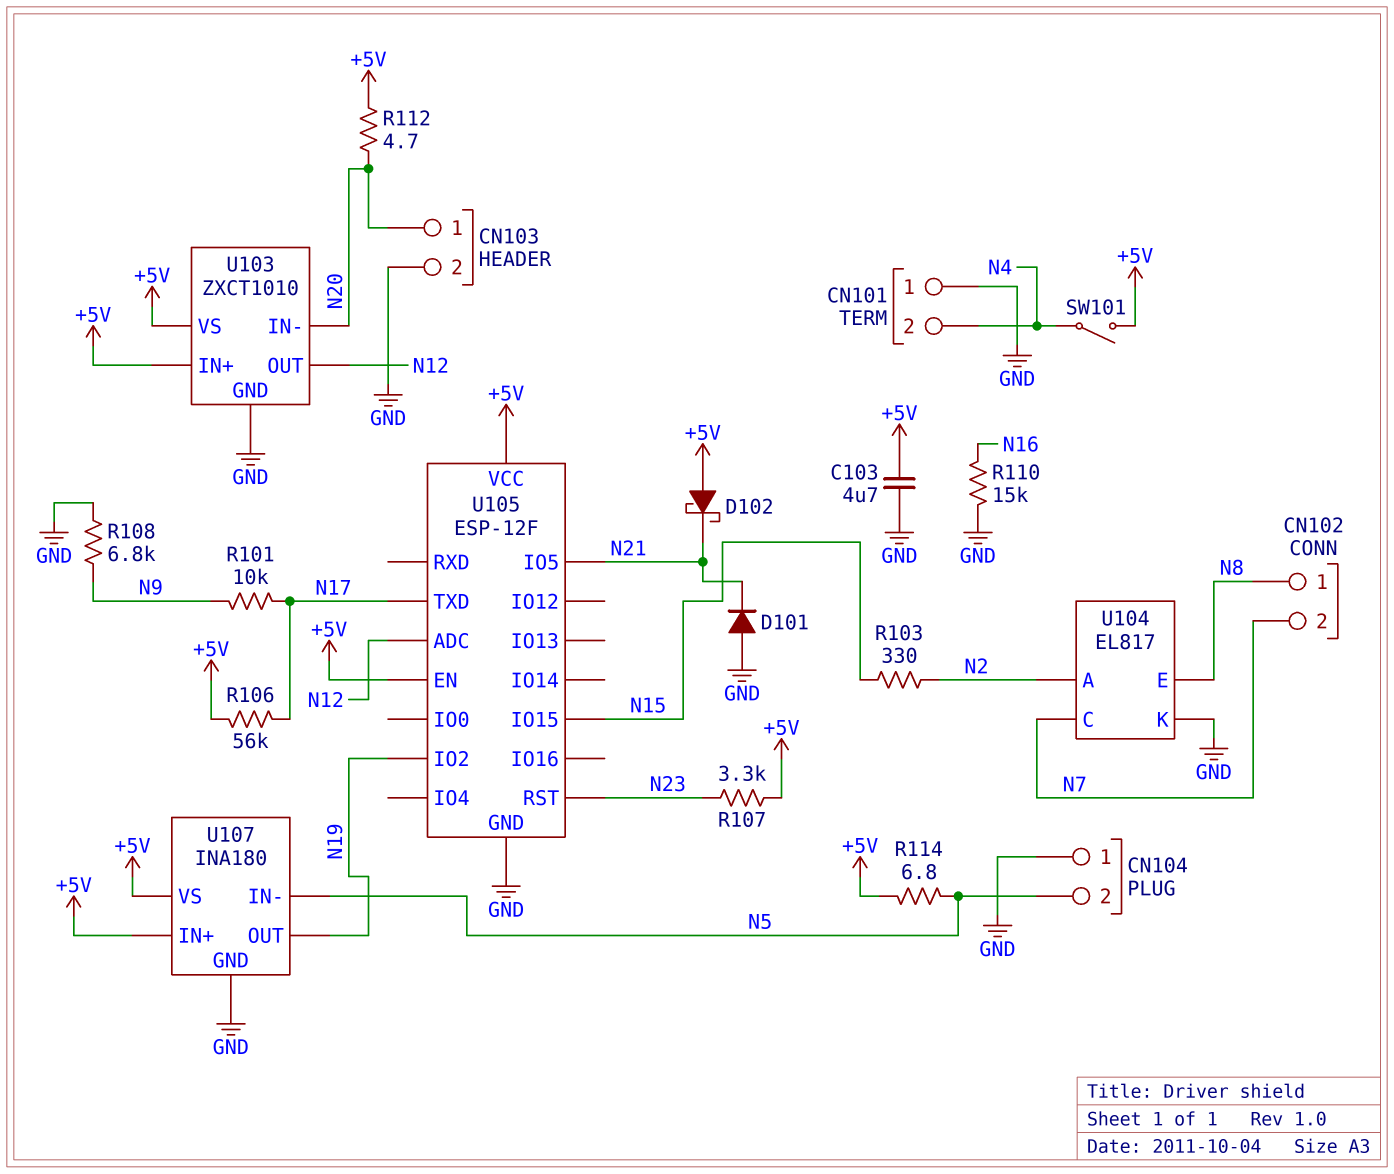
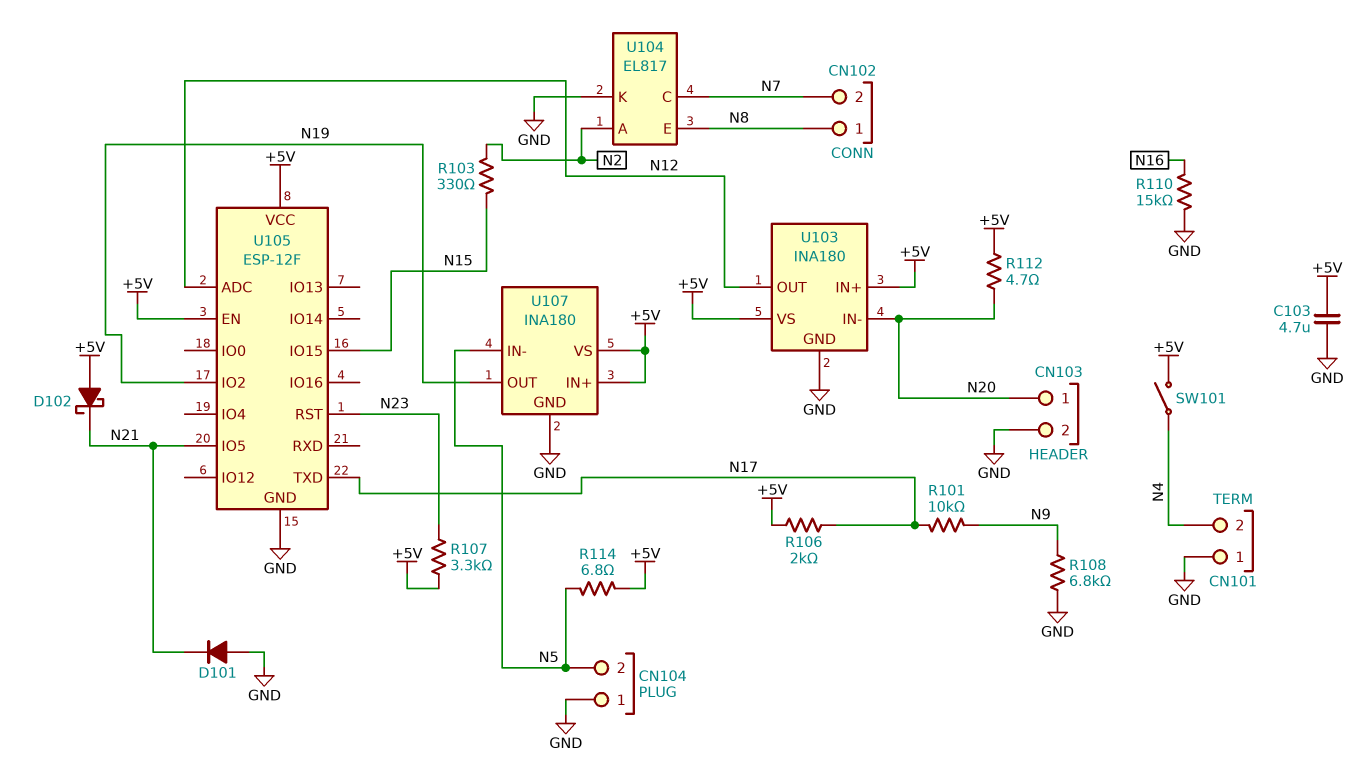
R106: 56k (+5V, N17) -> 2k (+5V, N17)
U103: ZXCT1010 -> INA180

